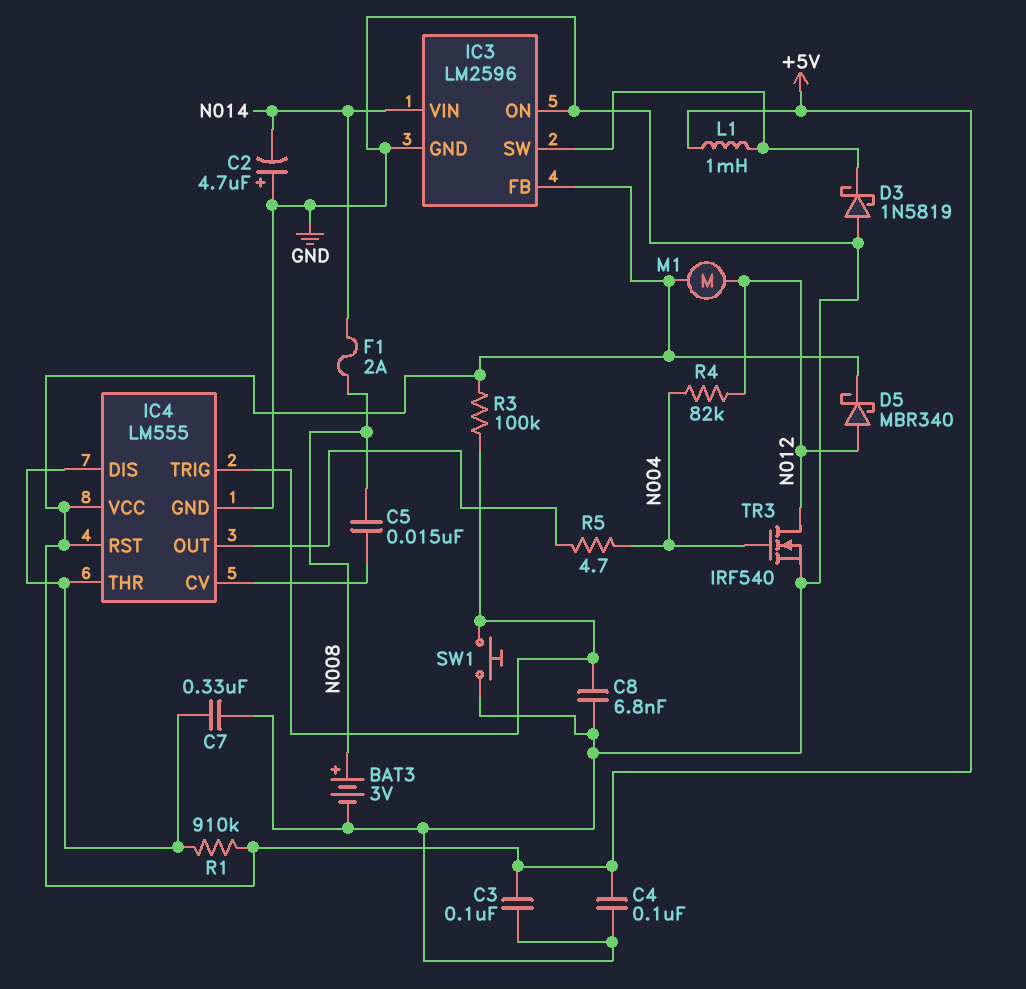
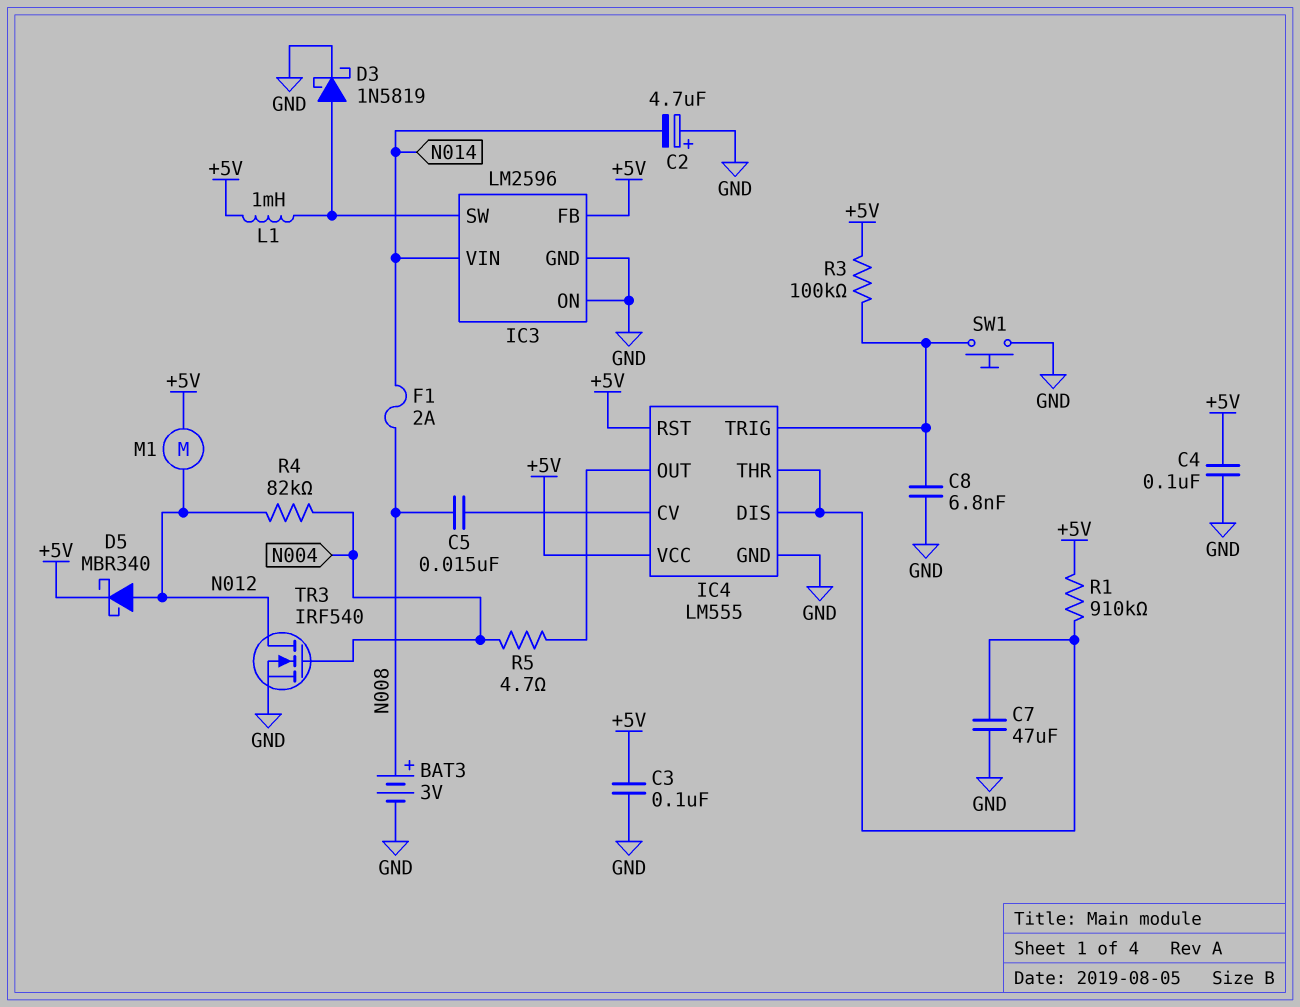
C7: 330nF (GND, IC4/DIS) -> 47uF (GND, IC4/DIS)
D3: schottky 1N5819 (A GND, K IC3/SW) -> schottky 1N5819 (A IC3/SW, K GND)

